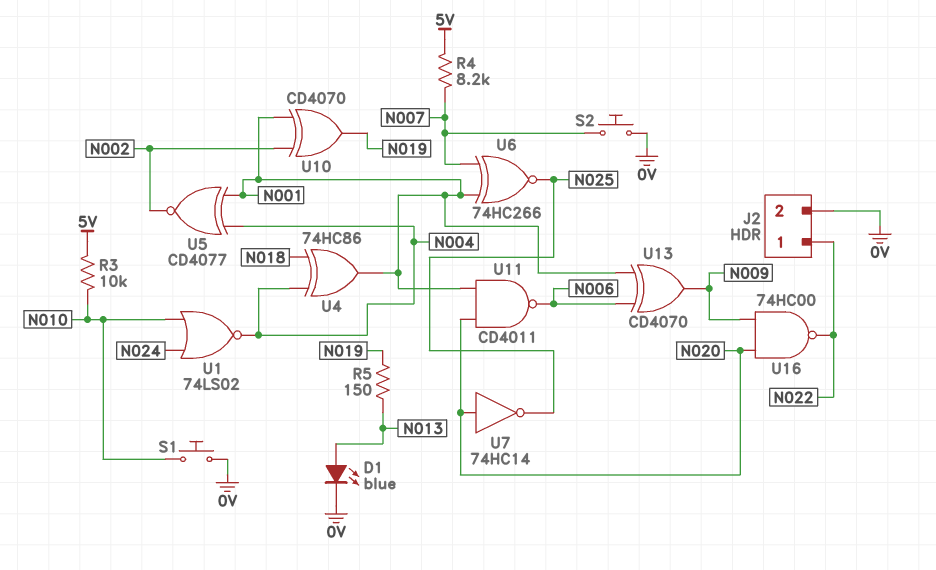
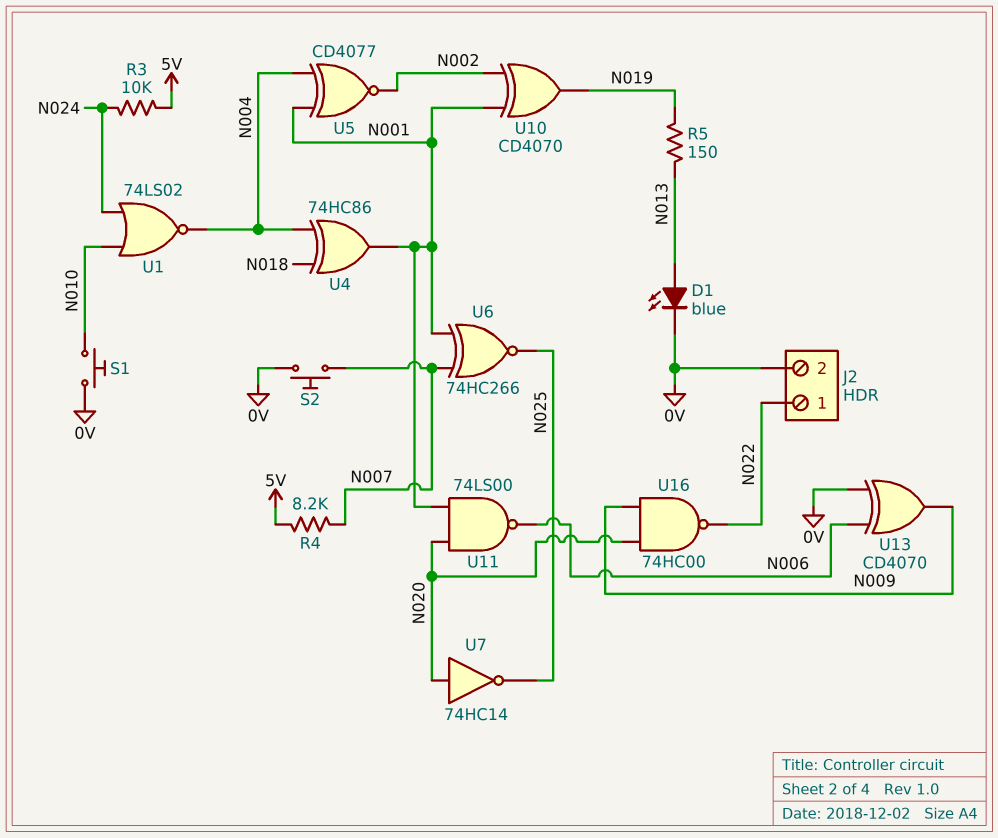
R3: 10k (5V, N010) -> 10k (5V, N024)
U11: NAND CD4011 (in N001, in N020, out N006) -> NAND 74LS00 (in N001, in N020, out N006)
U13: XOR CD4070 (in N001, in N006, out N009) -> XOR CD4070 (in 0V, in N006, out N009)

